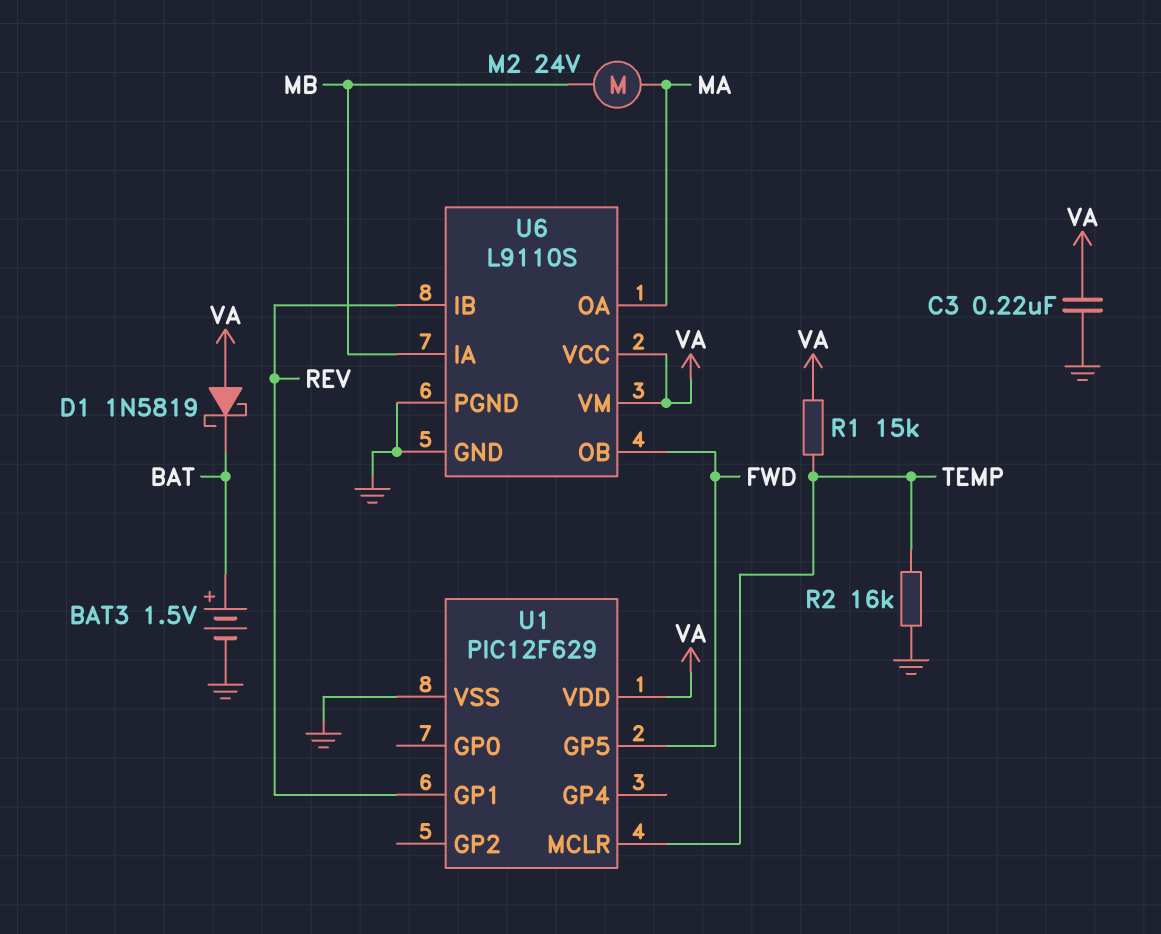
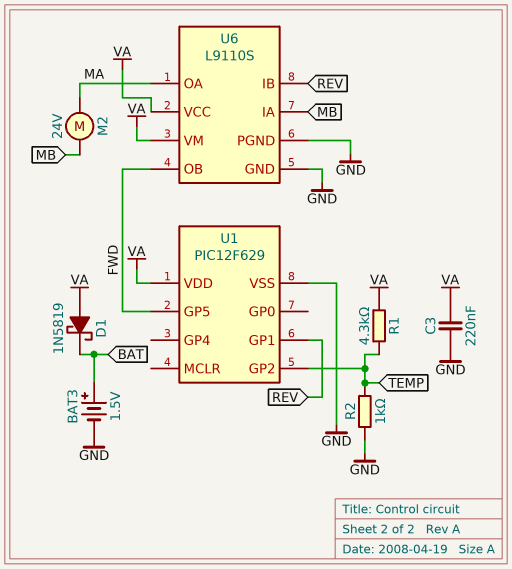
R1: 15k (TEMP, VA) -> 4.3k (TEMP, VA)
R2: 16k (GND, TEMP) -> 1k (GND, TEMP)
U1 pin GP2: none -> TEMP
U1 pin MCLR: TEMP -> none

